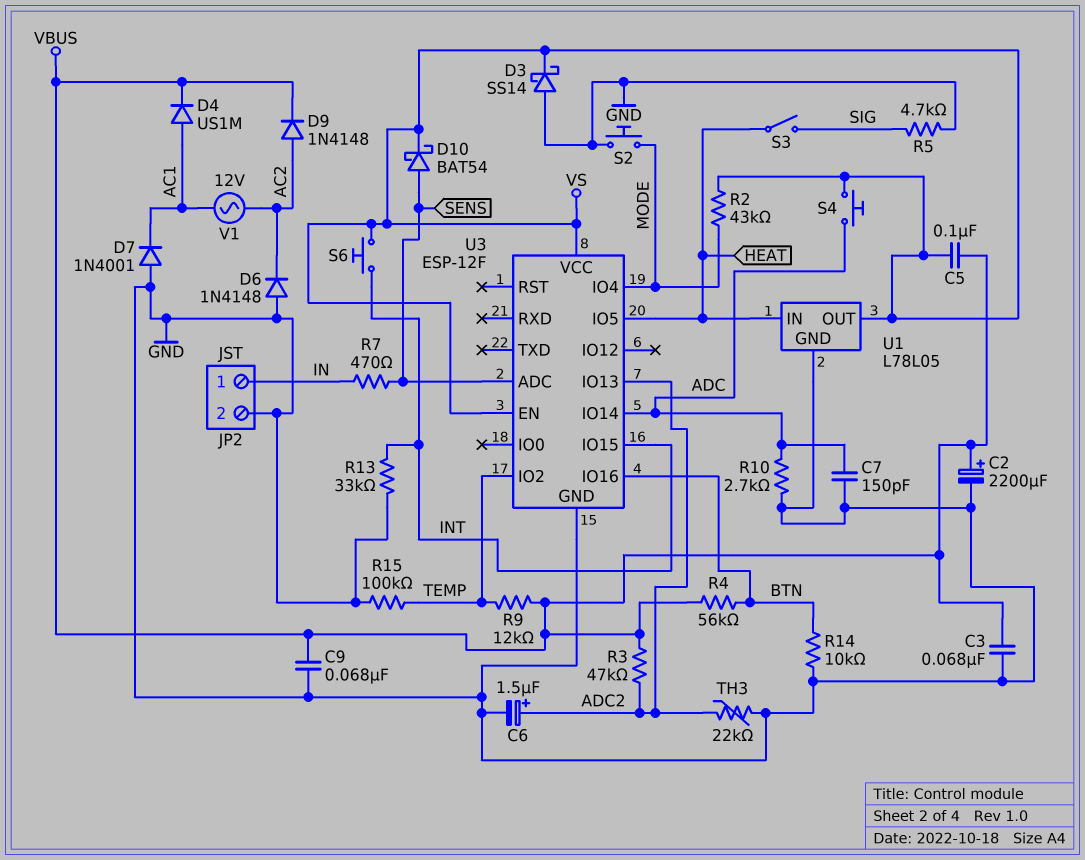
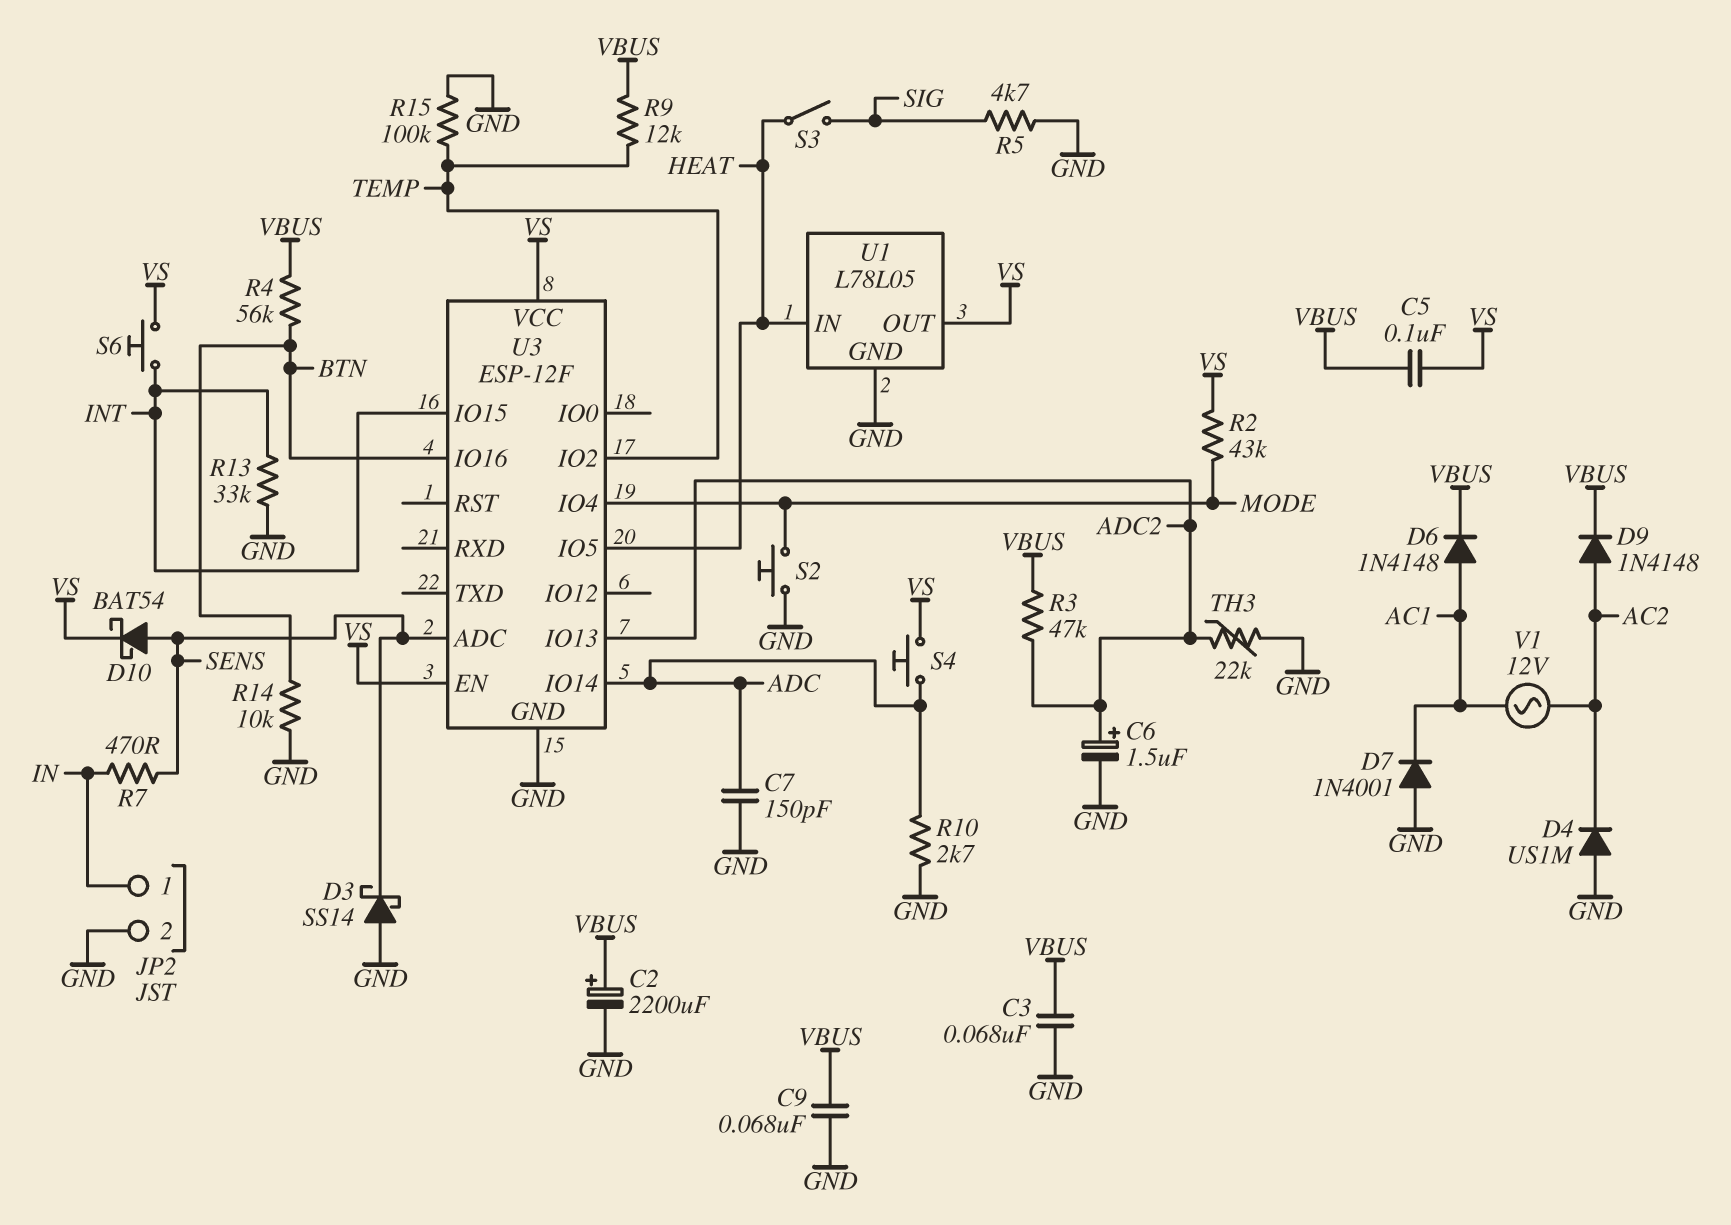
D3: schottky SS14 (A GND, K VS) -> schottky SS14 (A GND, K SENS)
D4: diode US1M (A AC1, K VBUS) -> diode US1M (A GND, K AC2)
D6: diode 1N4148 (A GND, K AC2) -> diode 1N4148 (A AC1, K VBUS)

